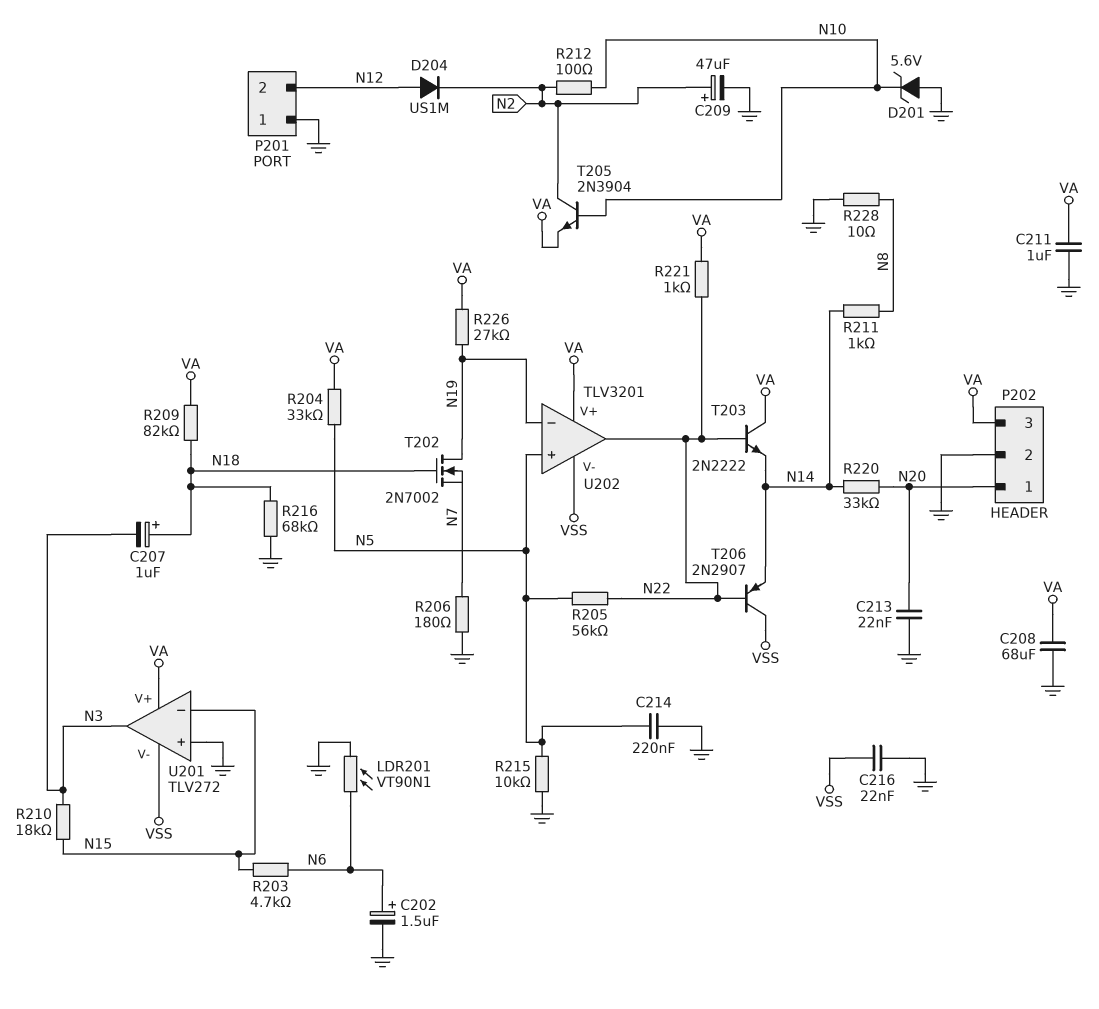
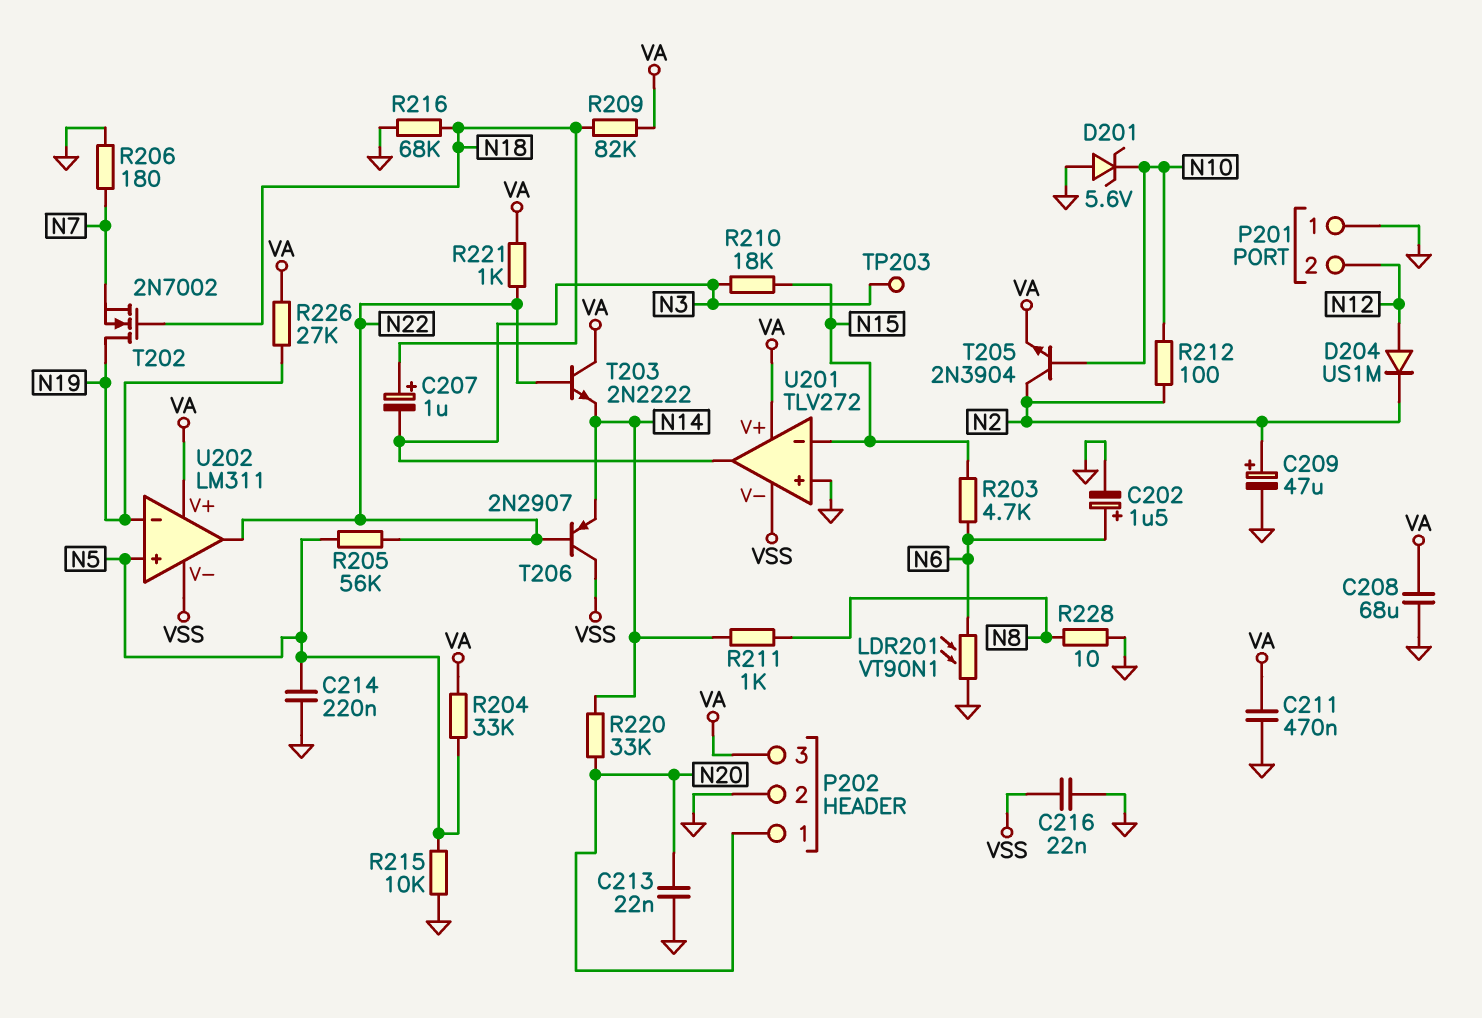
C211: 1uF (GND, VA) -> 470nF (GND, VA)
TP203: none -> test point (N3)
U202: TLV3201 -> LM311

